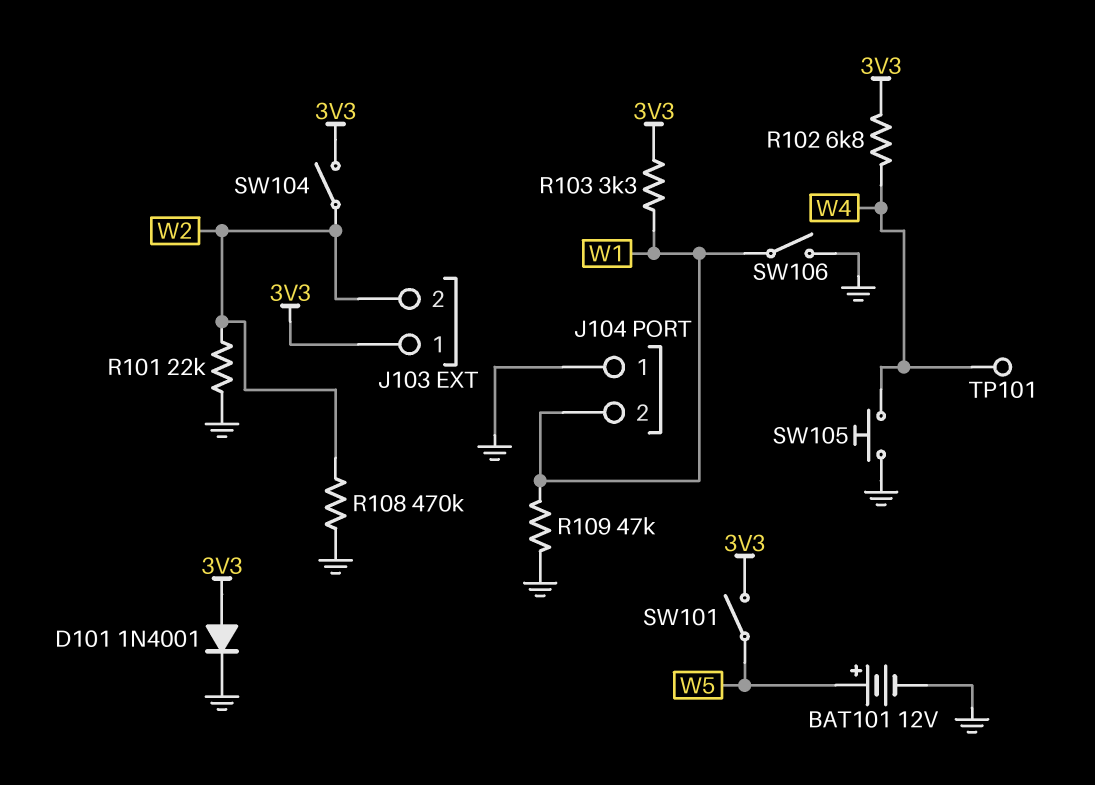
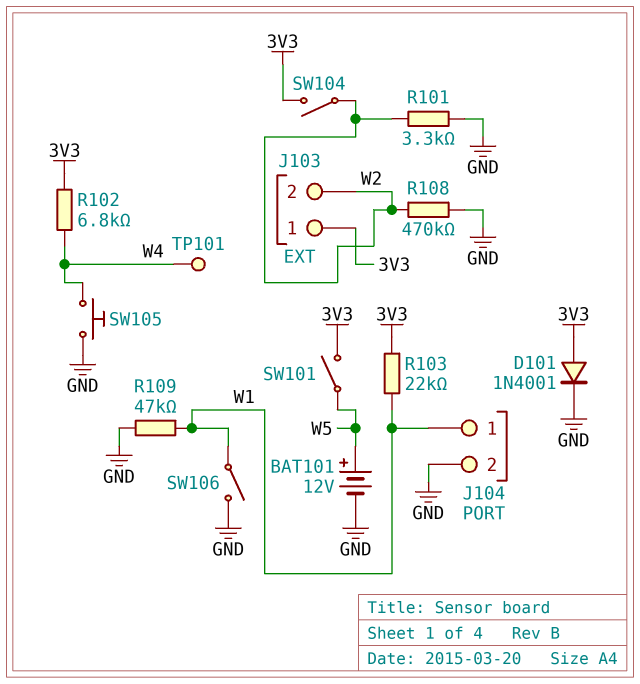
J104 pin 1: GND -> W1
J104 pin 2: W1 -> GND
R101: 22k (GND, W2) -> 3.3k (GND, W2)
R103: 3.3k (3V3, W1) -> 22k (3V3, W1)

